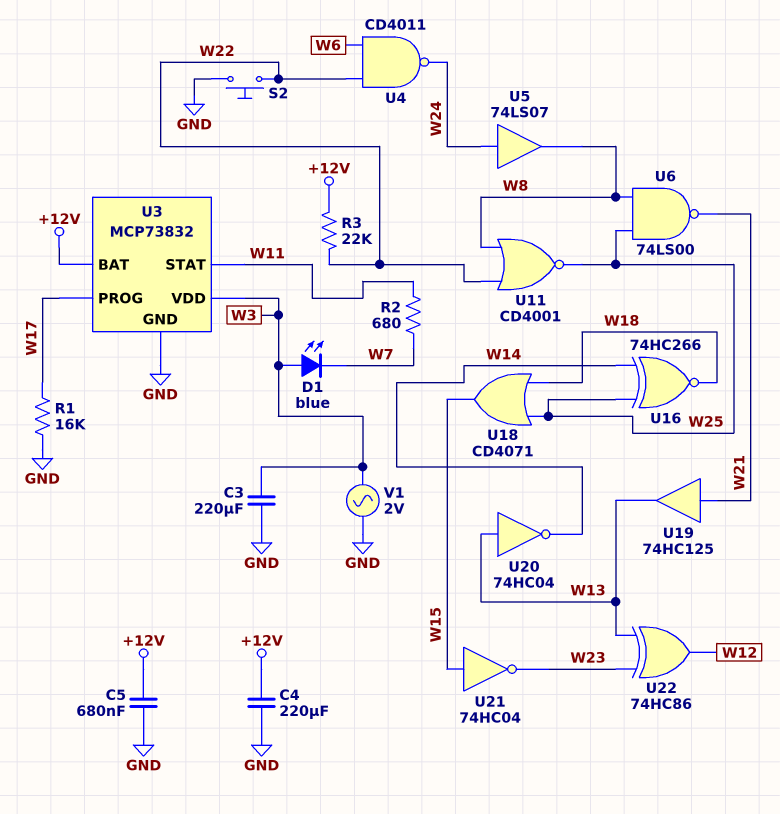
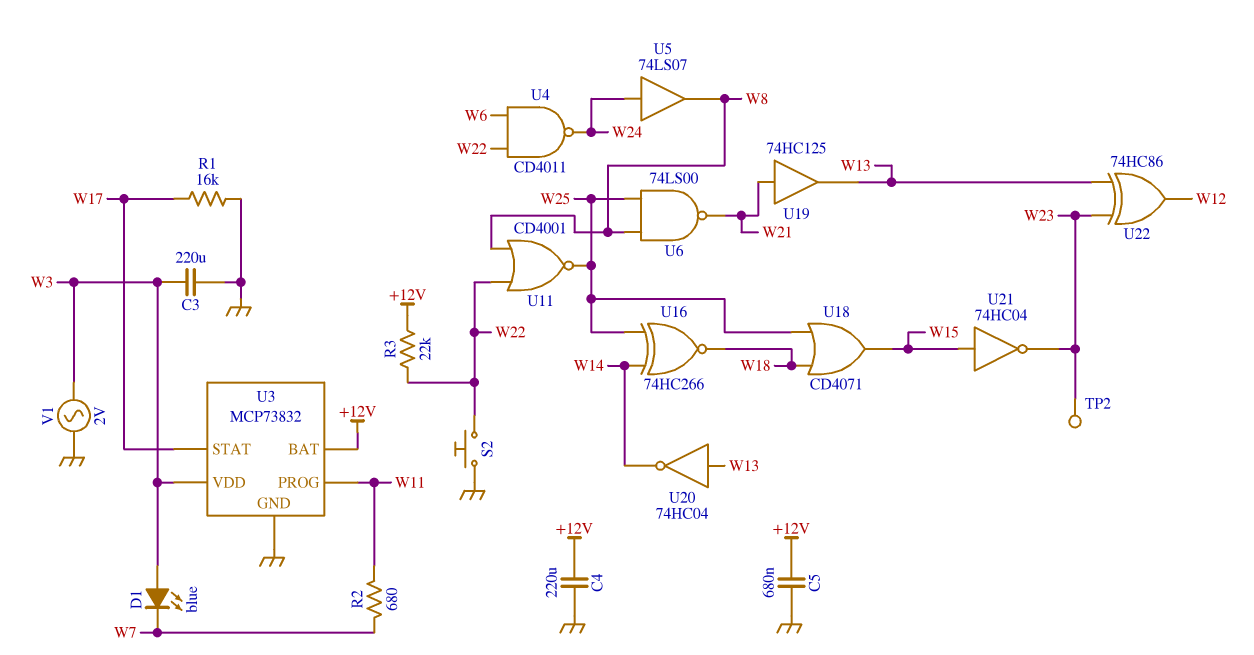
TP2: none -> test point (W23)
U3 pin PROG: W17 -> W11
U3 pin STAT: W11 -> W17

